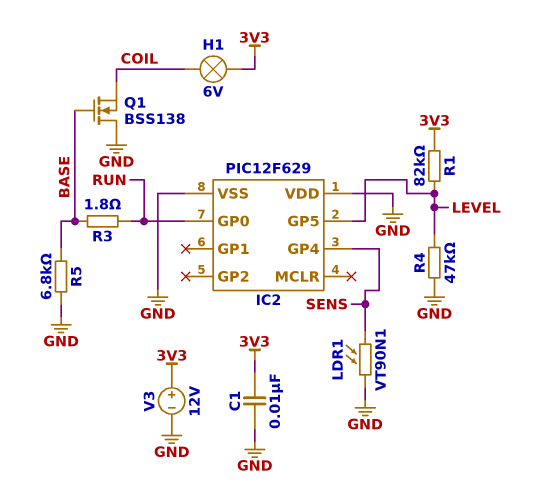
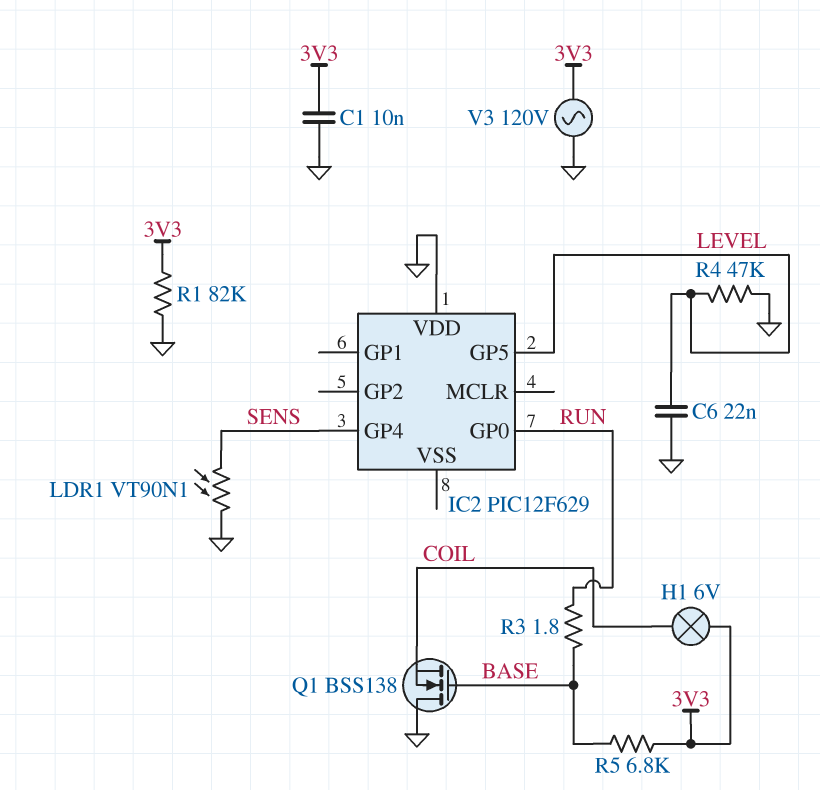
C6: none -> 22nF (GND, LEVEL)
IC2 pin VSS: GND -> none
R1: 82k (3V3, LEVEL) -> 82k (3V3, GND)
R5: 6.8k (BASE, GND) -> 6.8k (3V3, BASE)
V3: 12V (plus 3V3, minus GND) -> AC 120V (3V3, GND)

